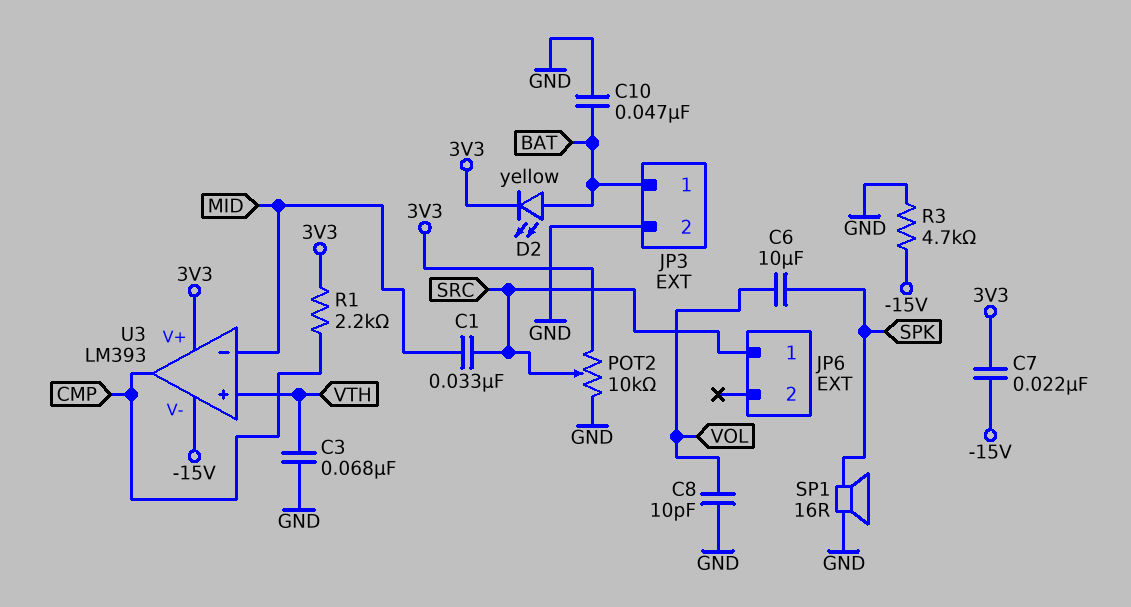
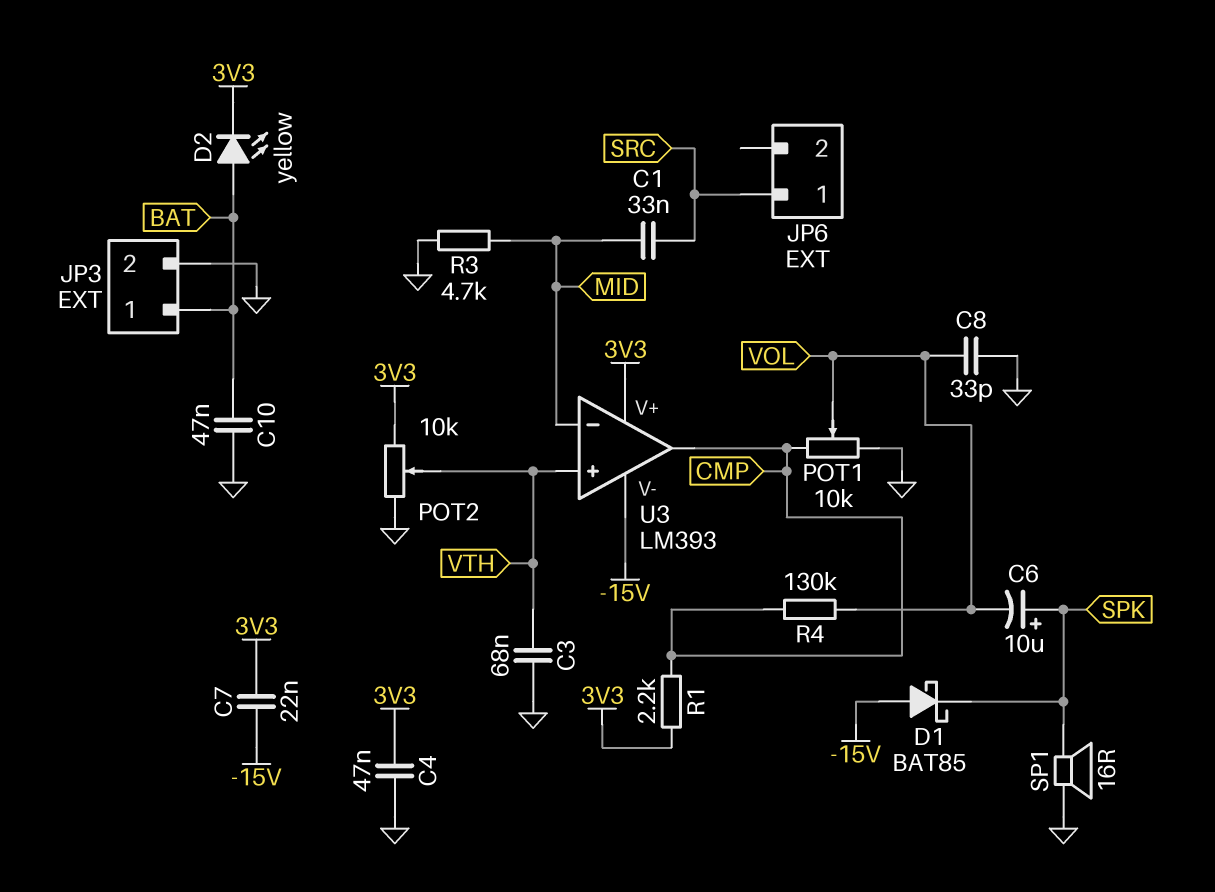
C4: none -> 47nF (3V3, GND)
C6: 10uF (SPK, VOL) -> 10uF (plus SPK, minus VOL)
C8: 10pF (GND, VOL) -> 33pF (GND, VOL)
D1: none -> schottky BAT85 (A -15V, K SPK)
POT1: none -> 10k (CMP, GND, wiper VOL)
POT2: 10k (3V3, GND, wiper SRC) -> 10k (3V3, GND, wiper VTH)
R3: 4.7k (-15V, GND) -> 4.7k (GND, MID)
R4: none -> 130k (CMP, VOL)

